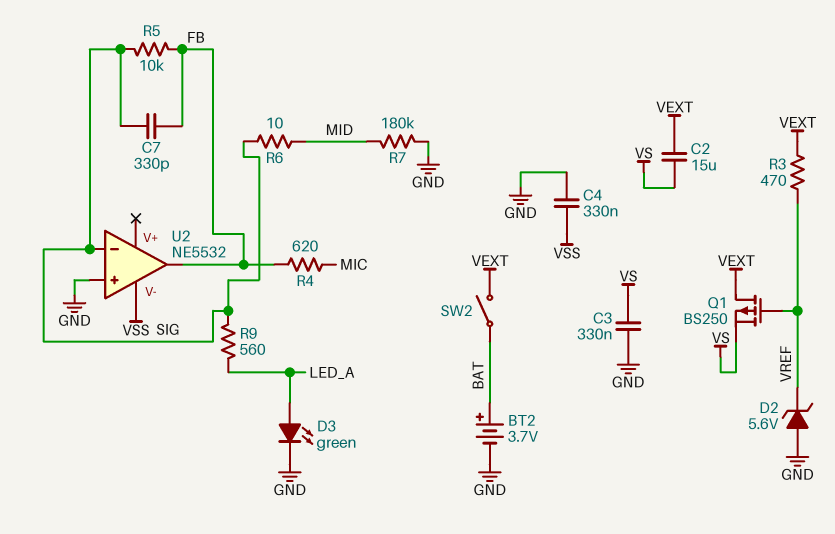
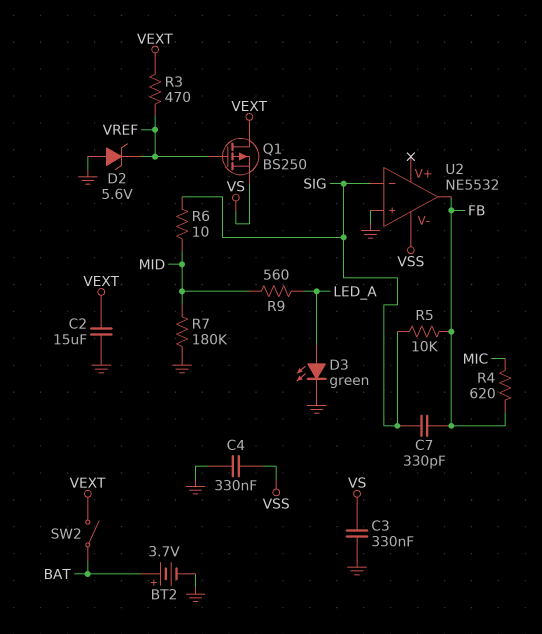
C2: 15uF (VEXT, VS) -> 15uF (GND, VEXT)
R9: 560 (LED_A, SIG) -> 560 (LED_A, MID)

